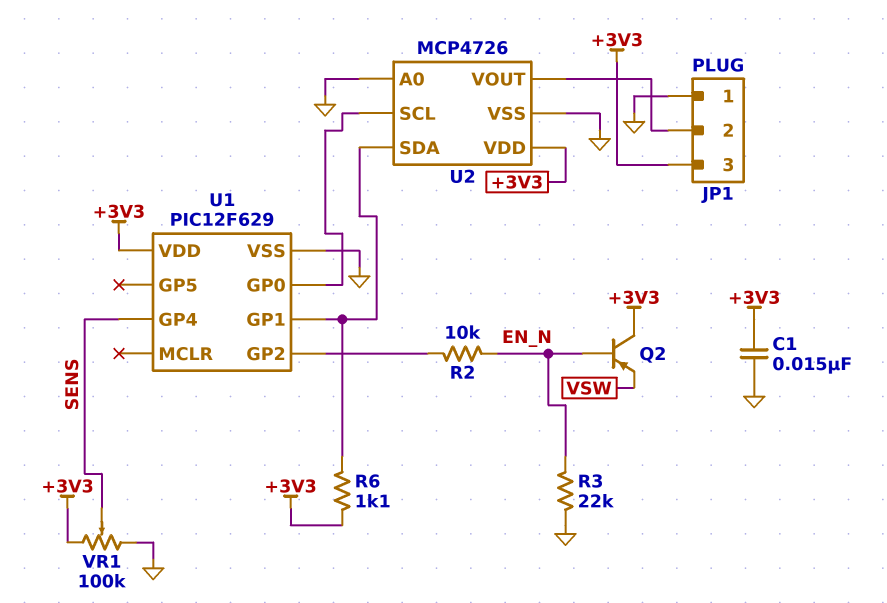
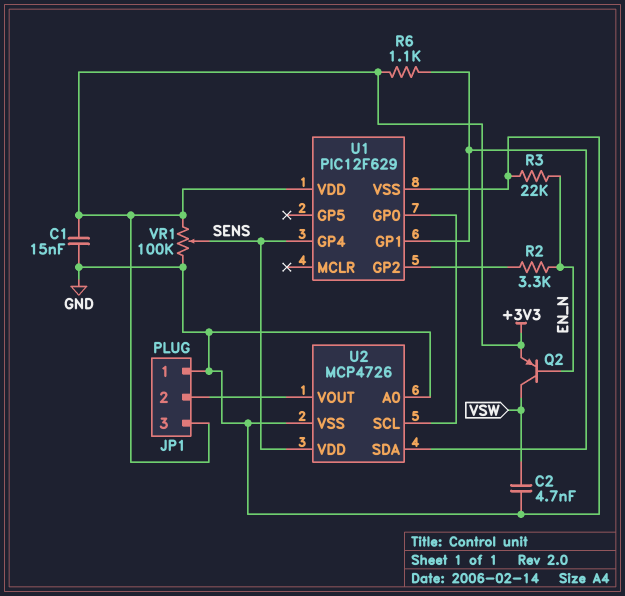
C2: none -> 4.7nF (GND, VSW)
Q2: PNP (B EN_N, C +3V3, E VSW) -> PNP (B EN_N, C VSW, E +3V3)
R2: 10k (EN_N, U1/GP2) -> 3.3k (EN_N, U1/GP2)
U2 pin VDD: +3V3 -> SENS

